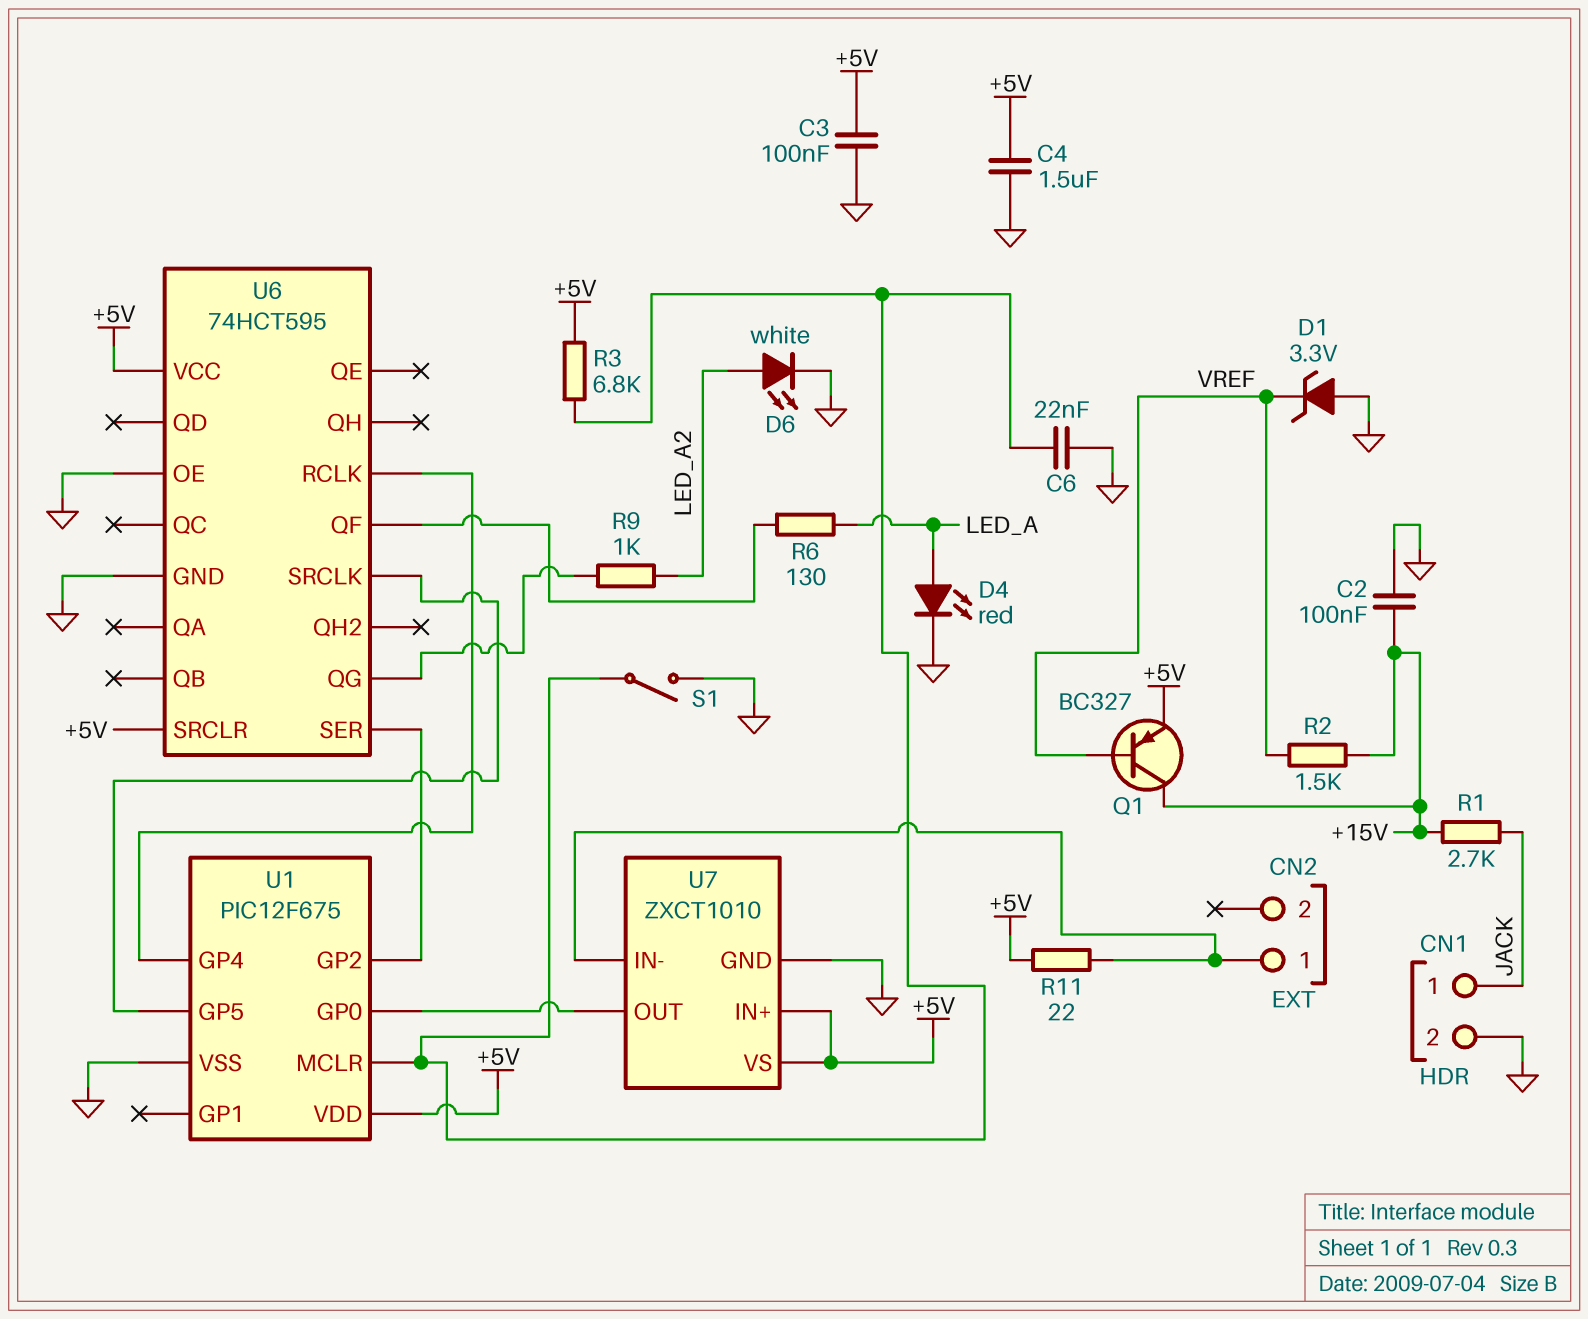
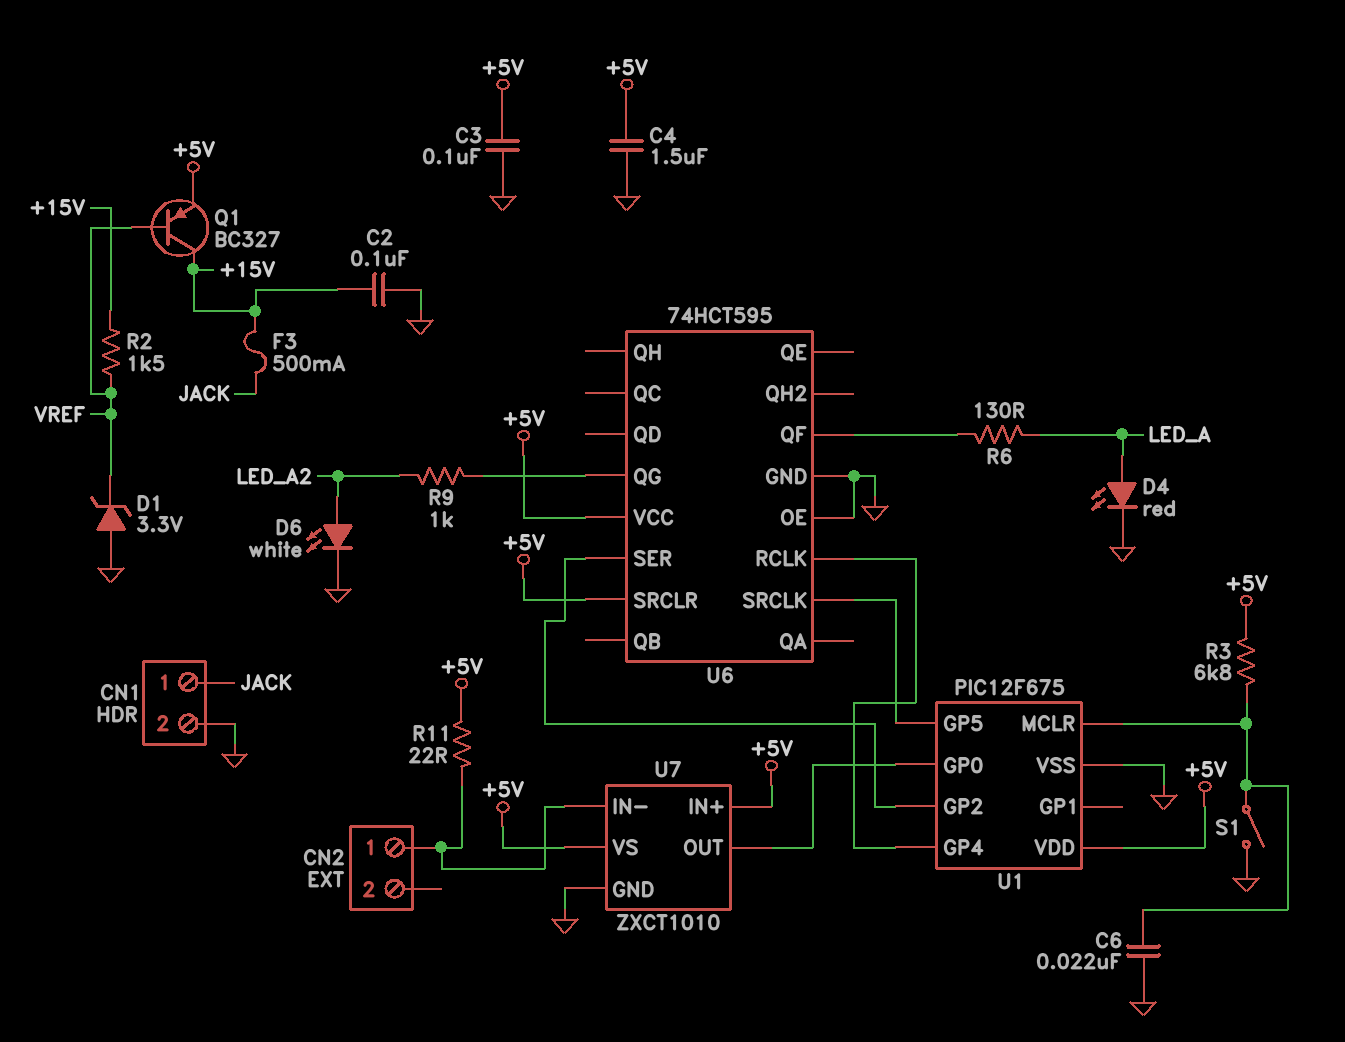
F3: none -> 500mA (+15V, JACK)
R1: 2.7k (+15V, JACK) -> none

